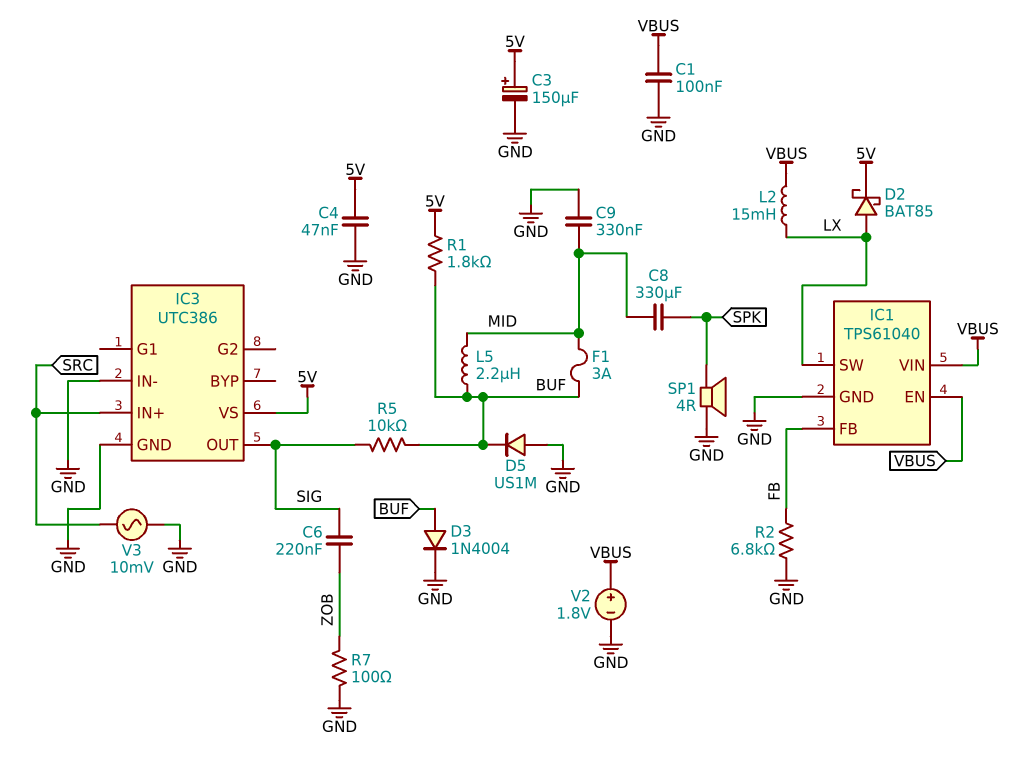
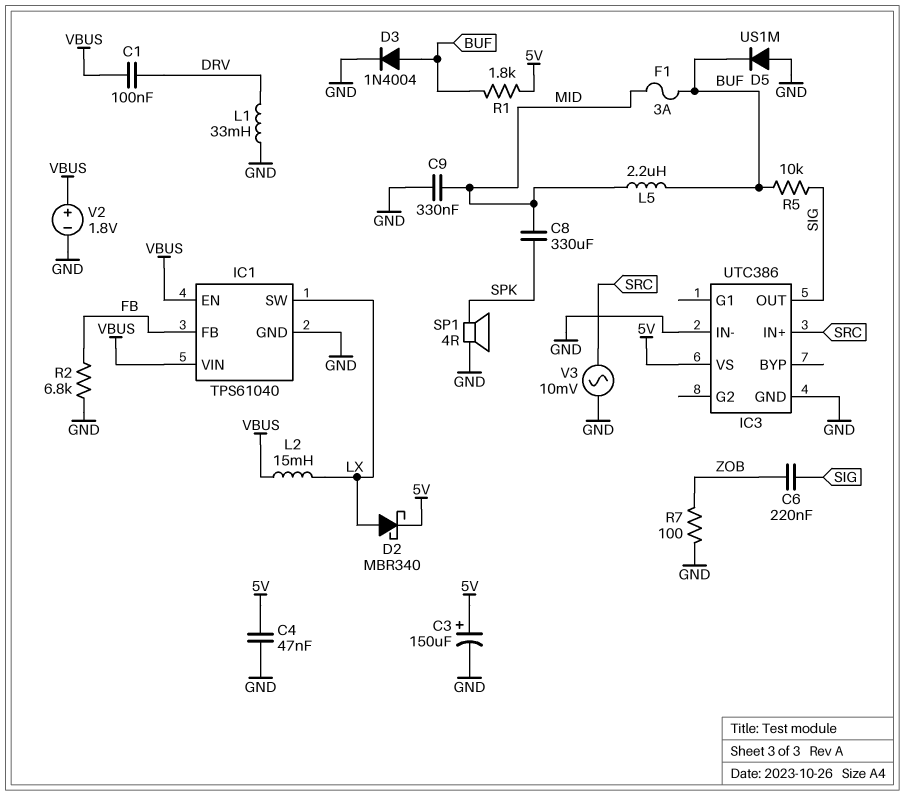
C1: 100nF (GND, VBUS) -> 100nF (DRV, VBUS)
D2: schottky BAT85 (A LX, K 5V) -> schottky MBR340 (A LX, K 5V)
L1: none -> 33mH (DRV, GND)

